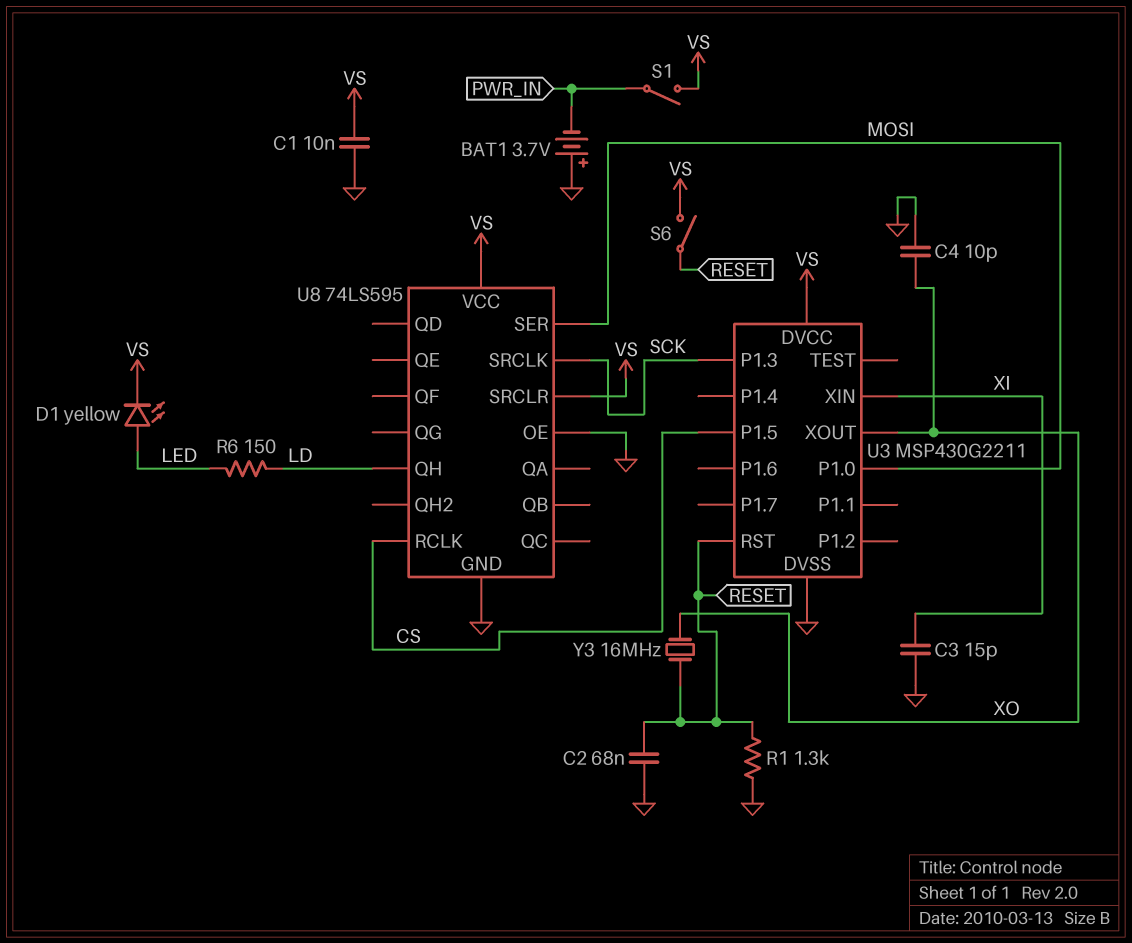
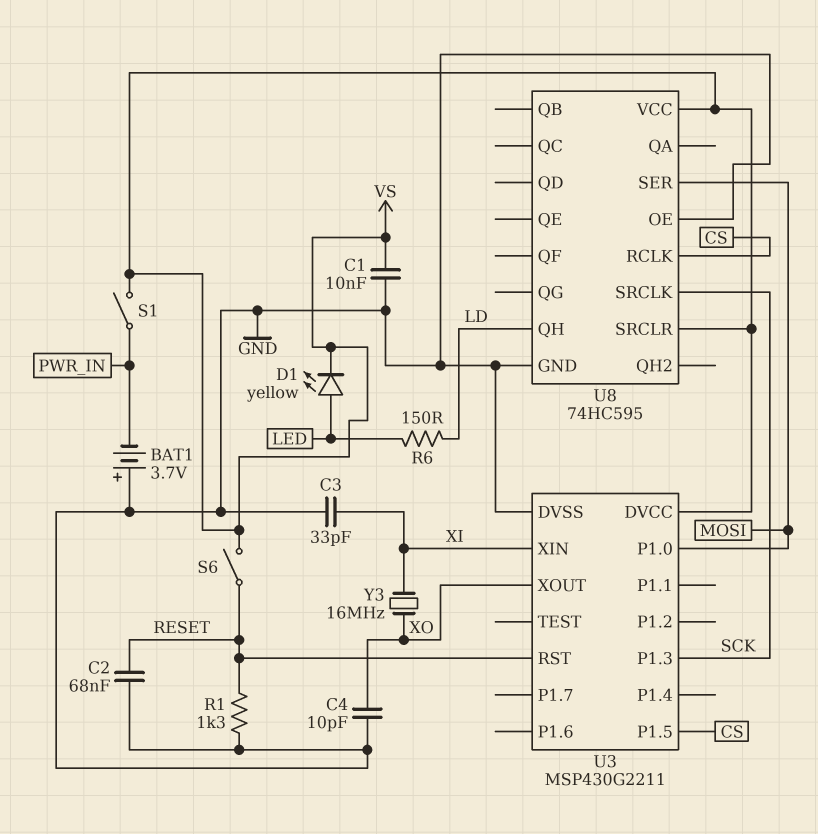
C3: 15pF (GND, XI) -> 33pF (GND, XI)
U8: 74LS595 -> 74HC595
Y3: 16MHz (RESET, XO) -> 16MHz (XI, XO)

